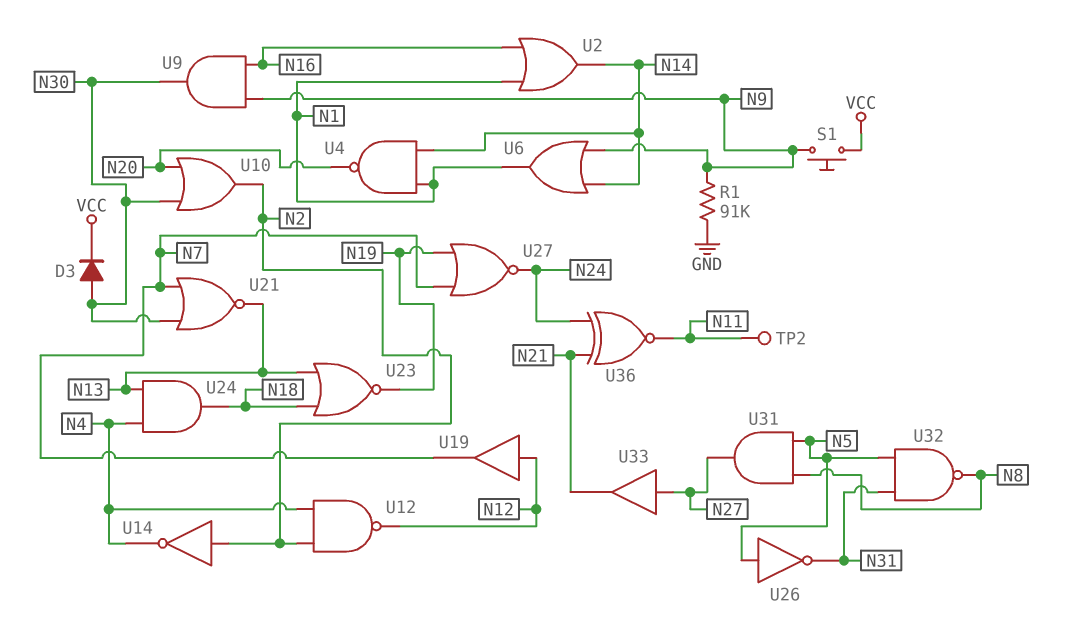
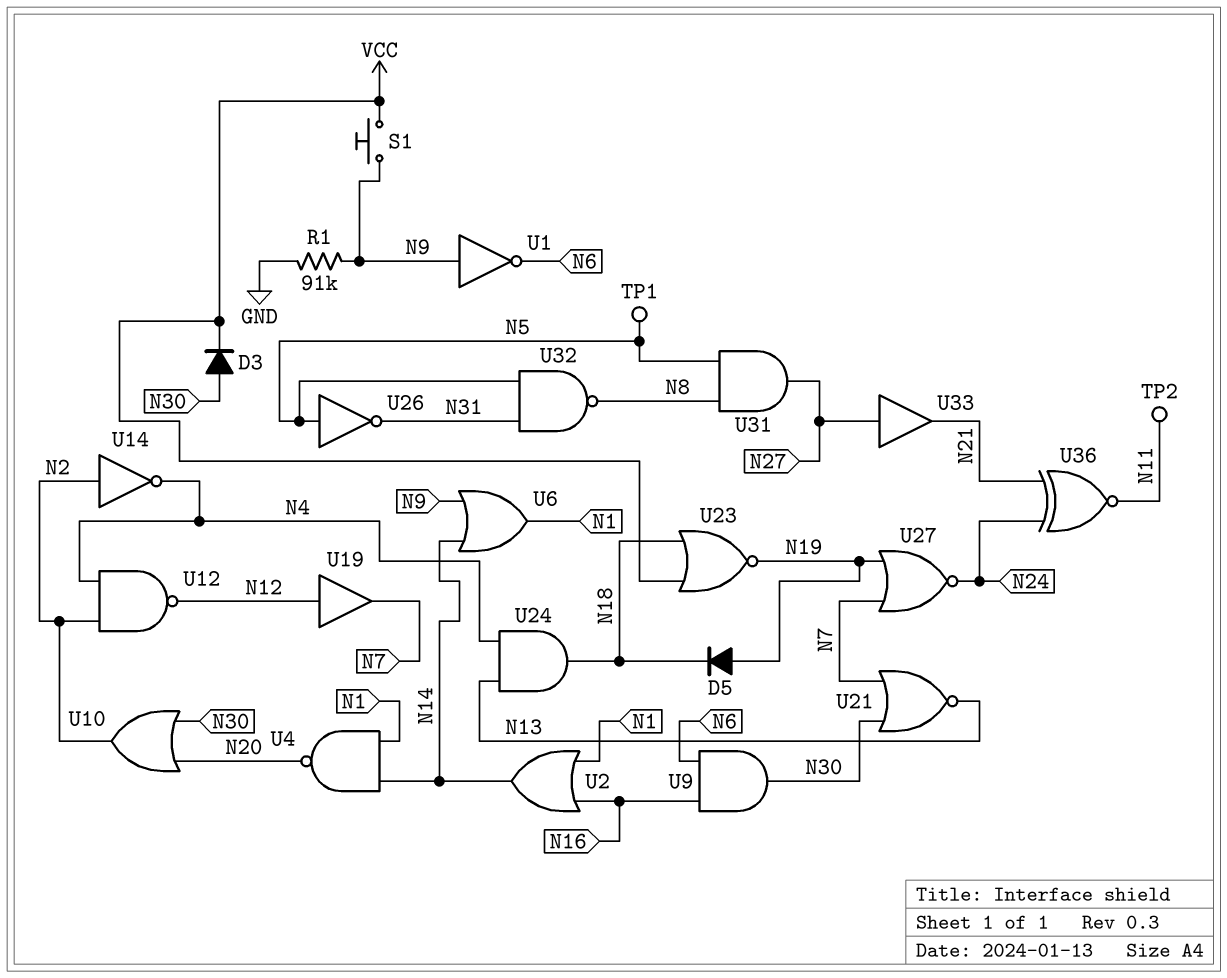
D5: none -> diode (A N19, K N18)
TP1: none -> test point (N5)
U1: none -> NOT (in N9, out N6)
U9: AND (in N9, in N16, out N30) -> AND (in N6, in N16, out N30)
U23: NOR (in N13, in N18, out N19) -> NOR (in N18, in VCC, out N19)

